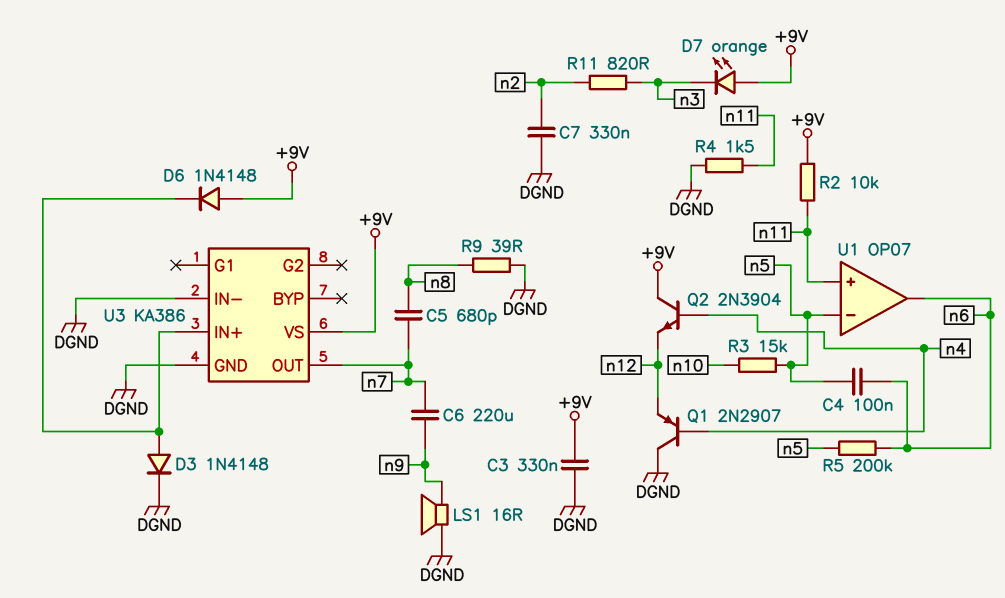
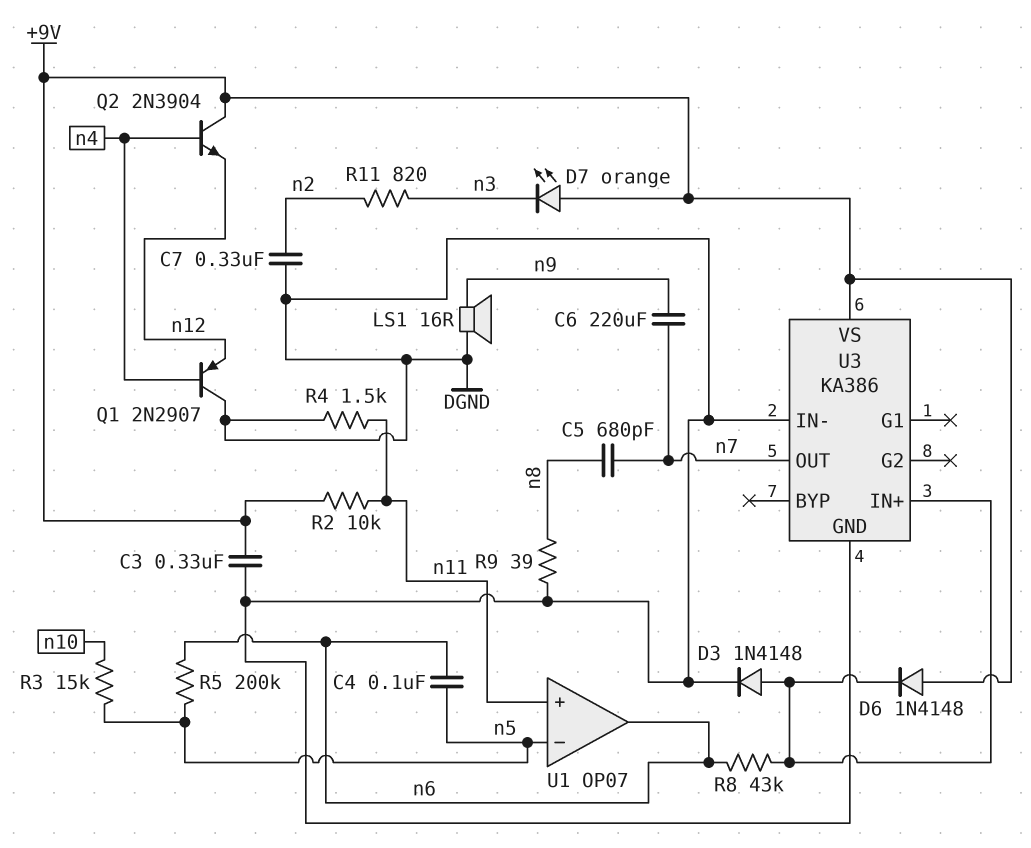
R8: none -> 43k (U3/IN+, n6)

